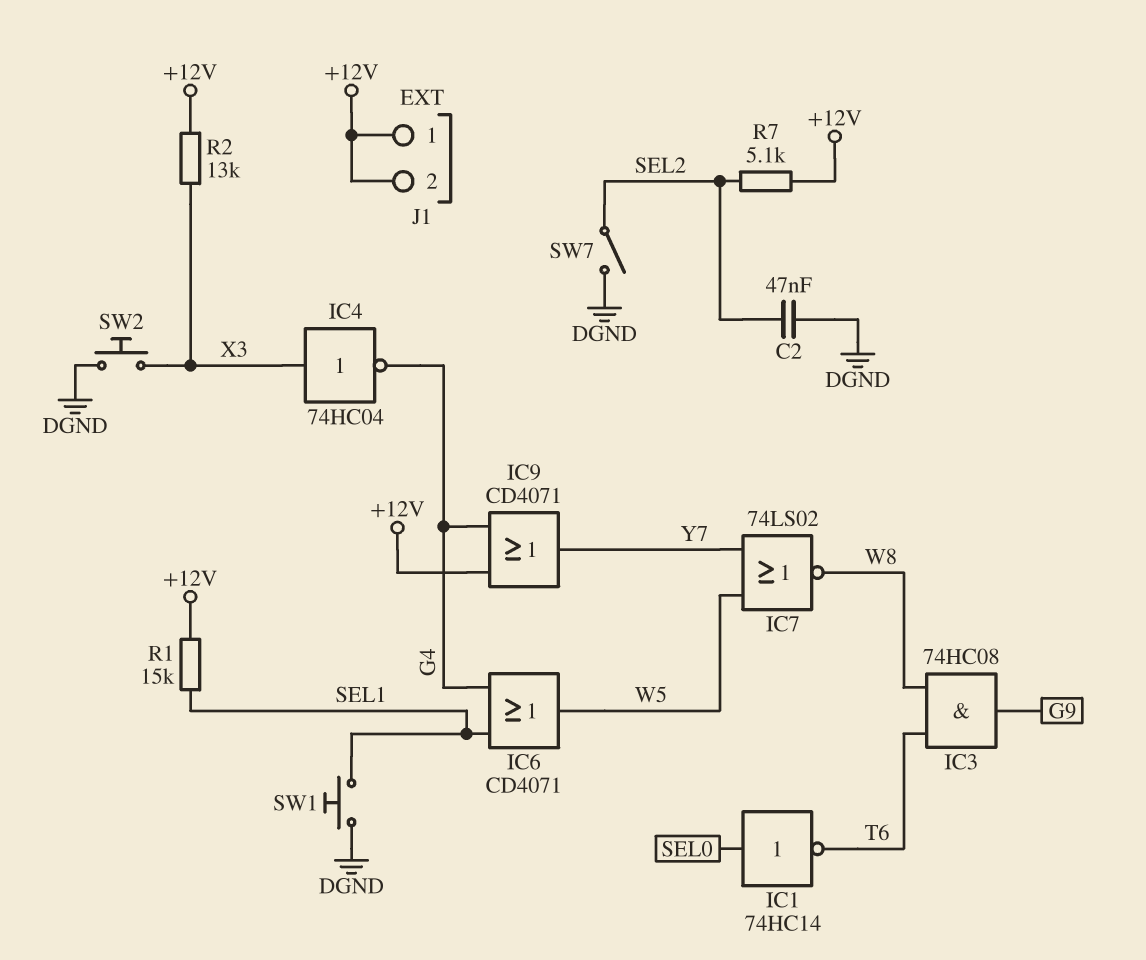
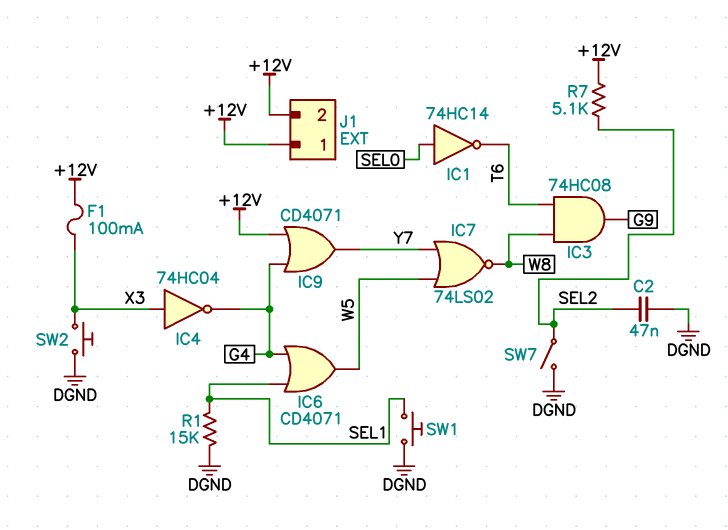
F1: none -> 100mA (+12V, X3)
R1: 15k (+12V, SEL1) -> 15k (DGND, SEL1)
R2: 13k (+12V, X3) -> none

